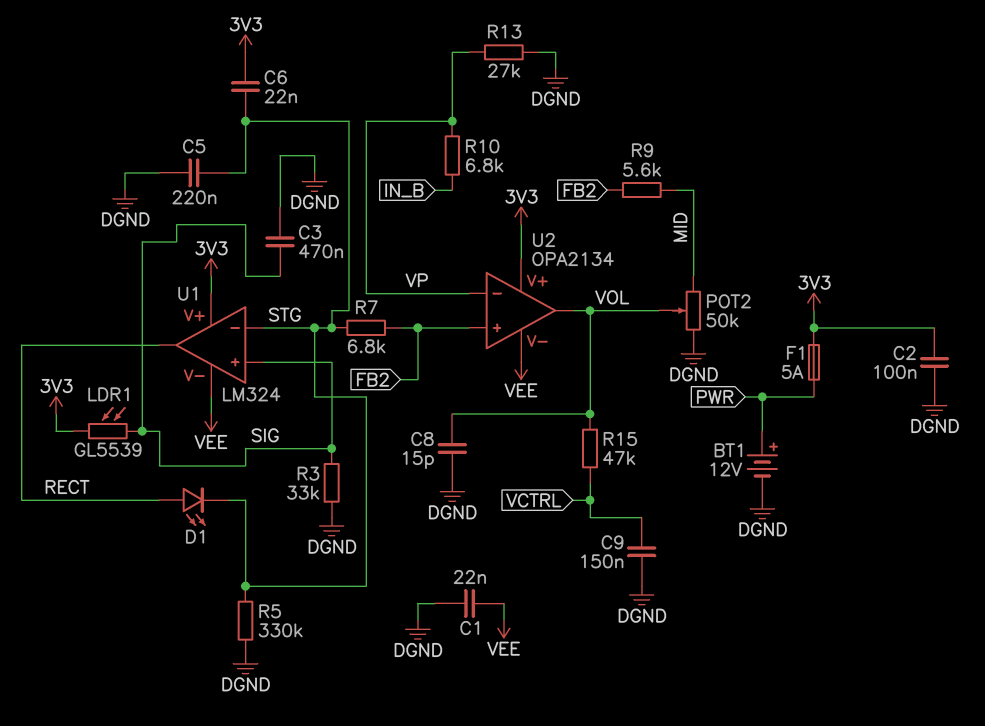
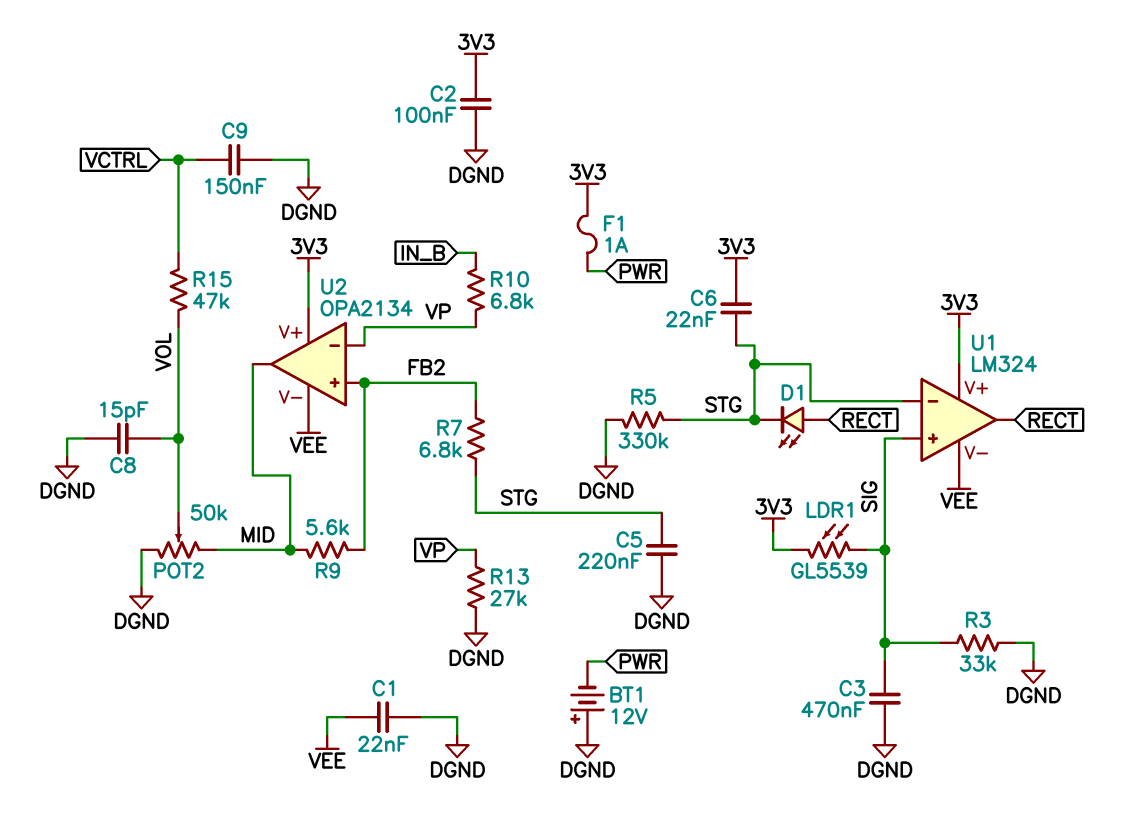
BT1: 12V (plus PWR, minus DGND) -> 12V (plus DGND, minus PWR)
F1: 5A (3V3, PWR) -> 1A (3V3, PWR)
U2 pin out: VOL -> MID

